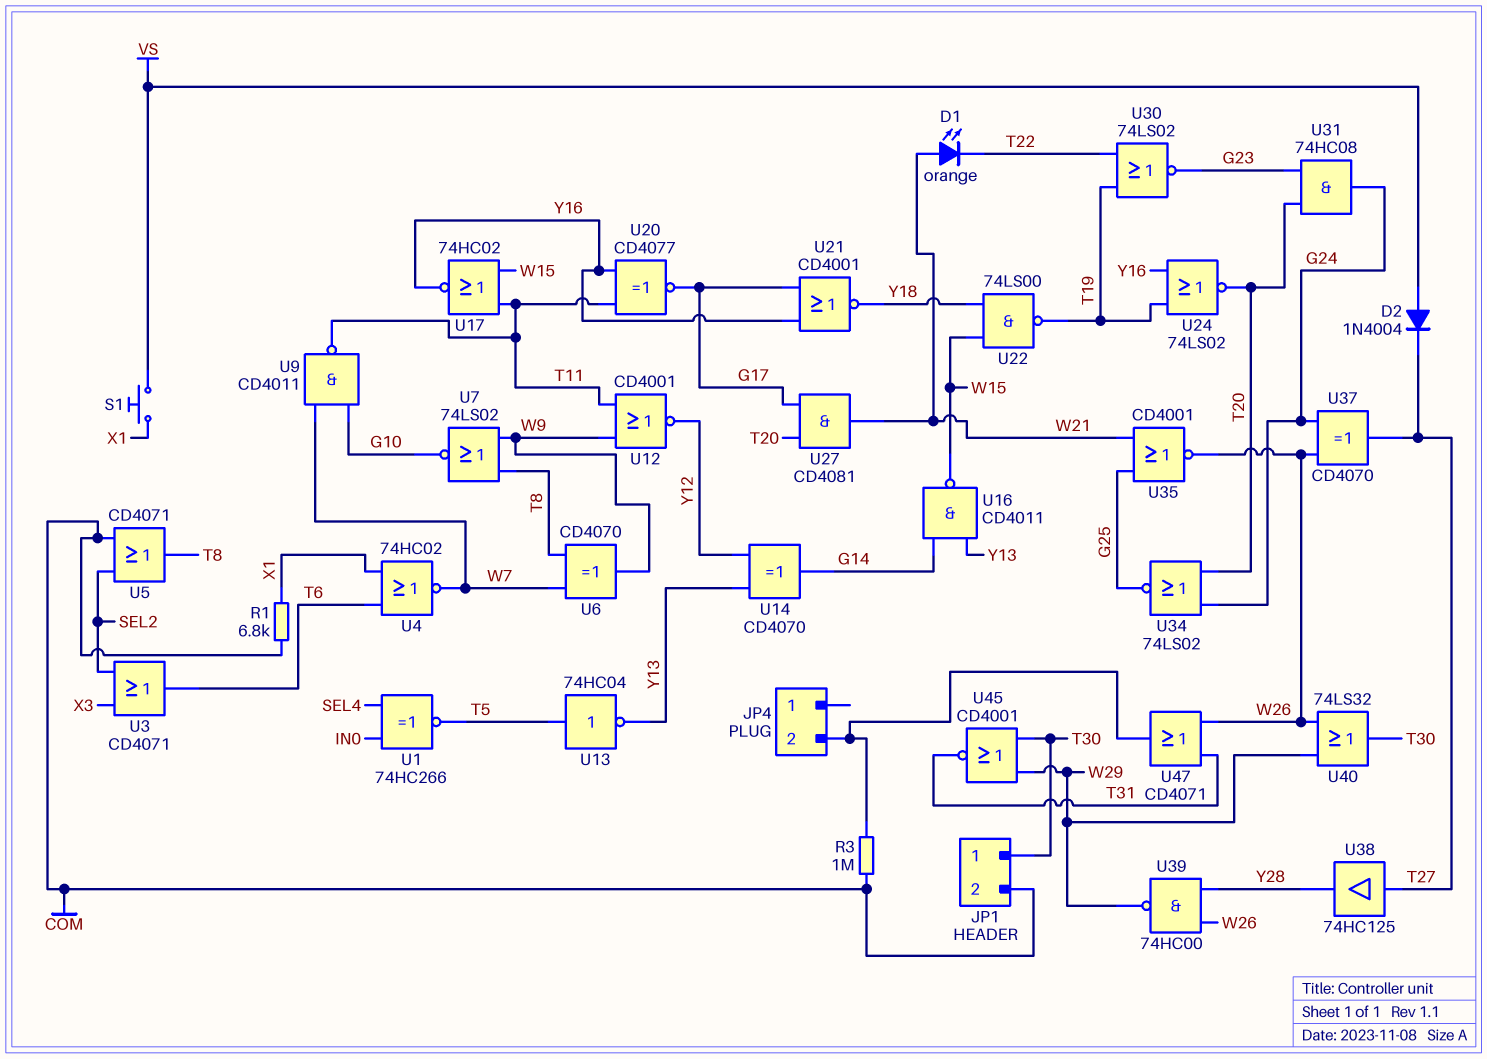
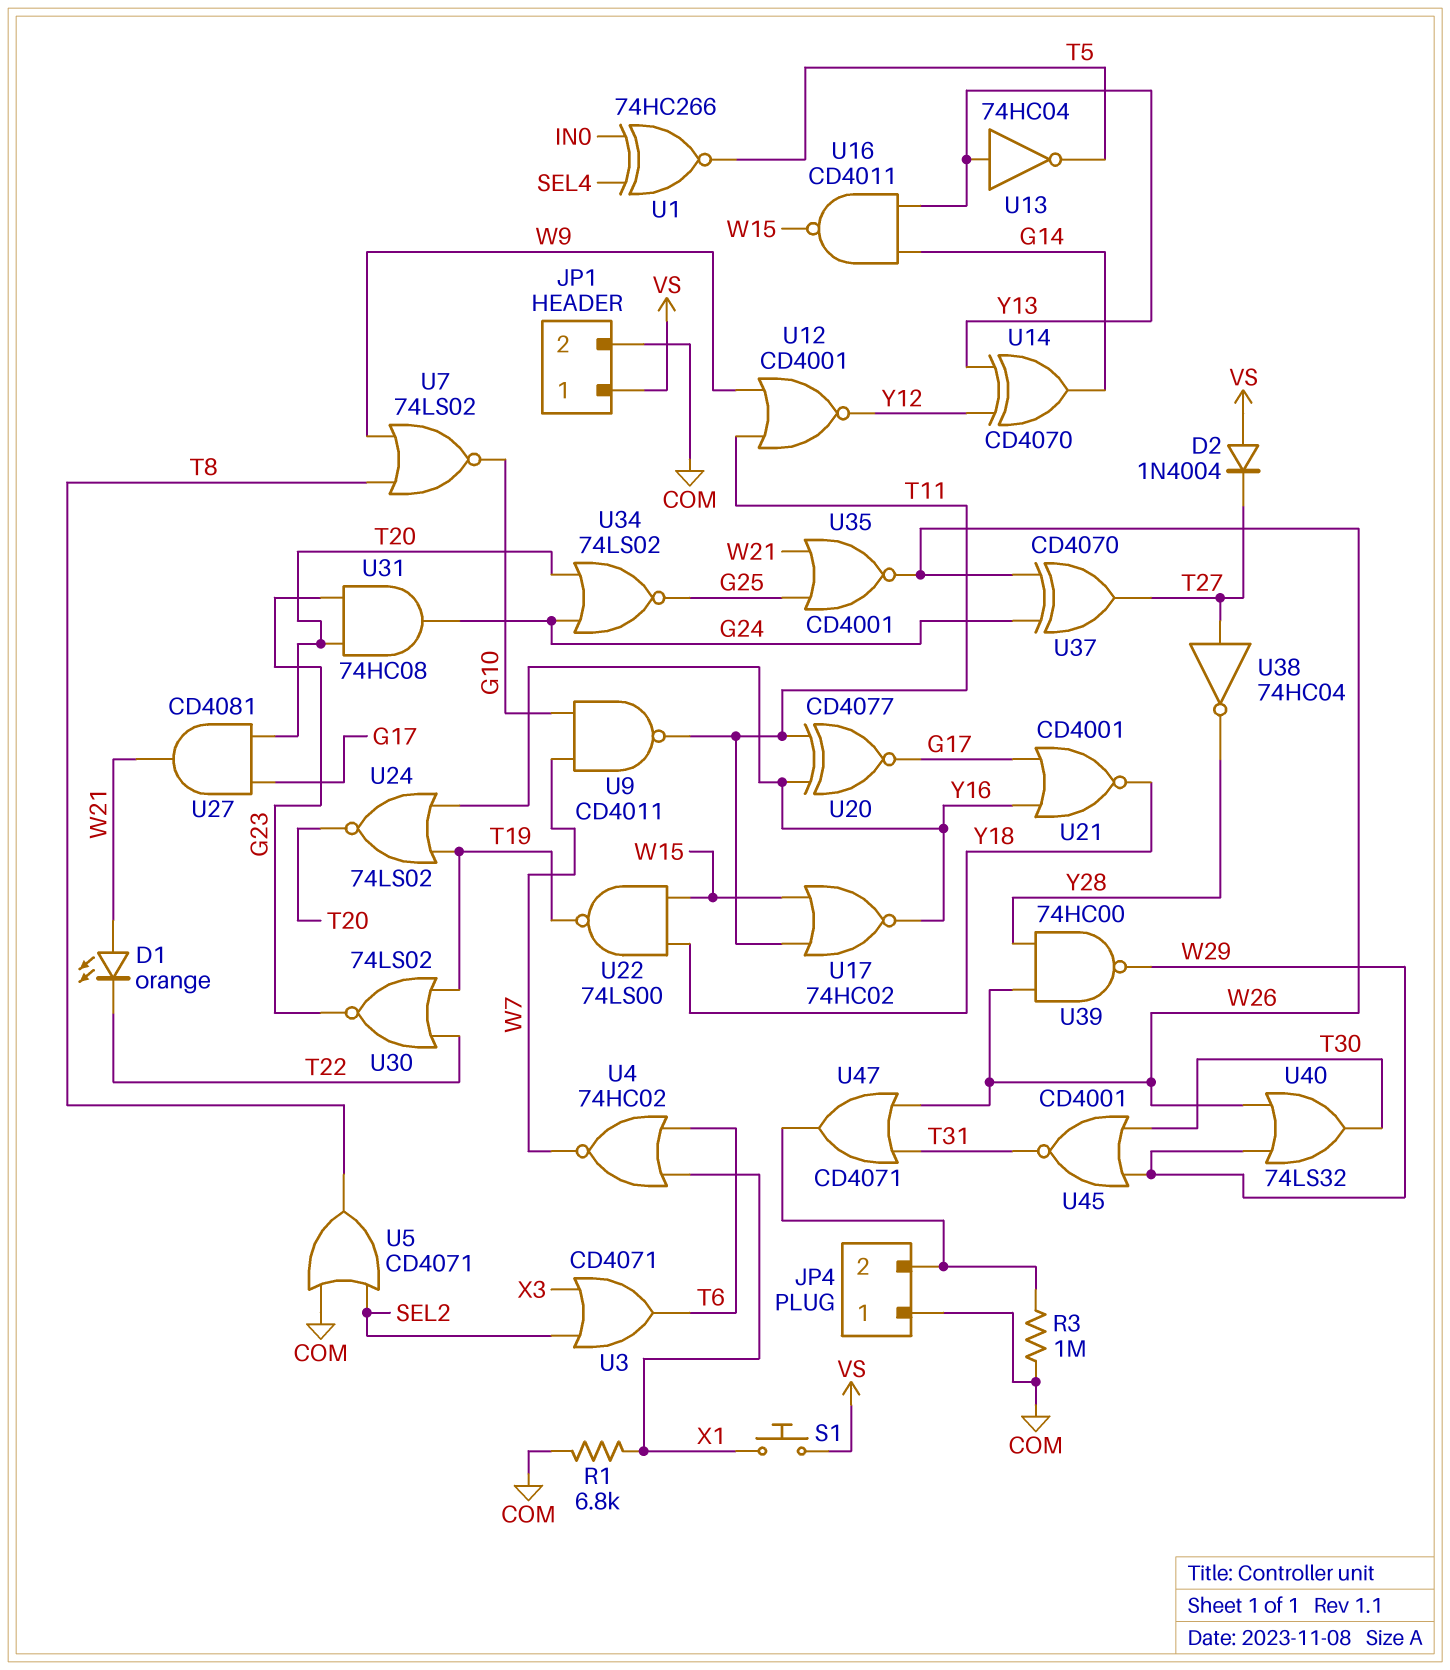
JP1 pin 1: T30 -> VS
JP4 pin 1: none -> COM
U6: XOR CD4070 (in T8, in W7, out W9) -> none
U13: NOT 74HC04 (in T5, out Y13) -> NOT 74HC04 (in Y13, out T5)
U38: buffer 74HC125 (in T27, out Y28) -> NOT 74HC04 (in T27, out Y28)

